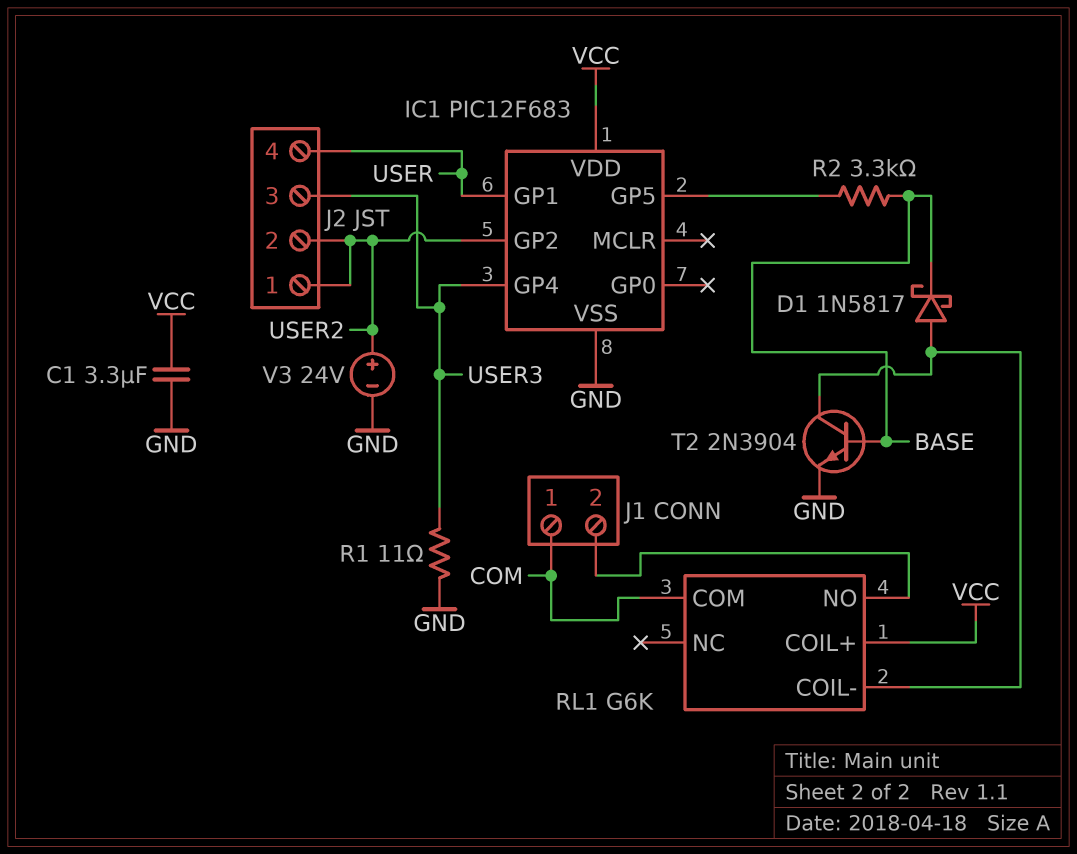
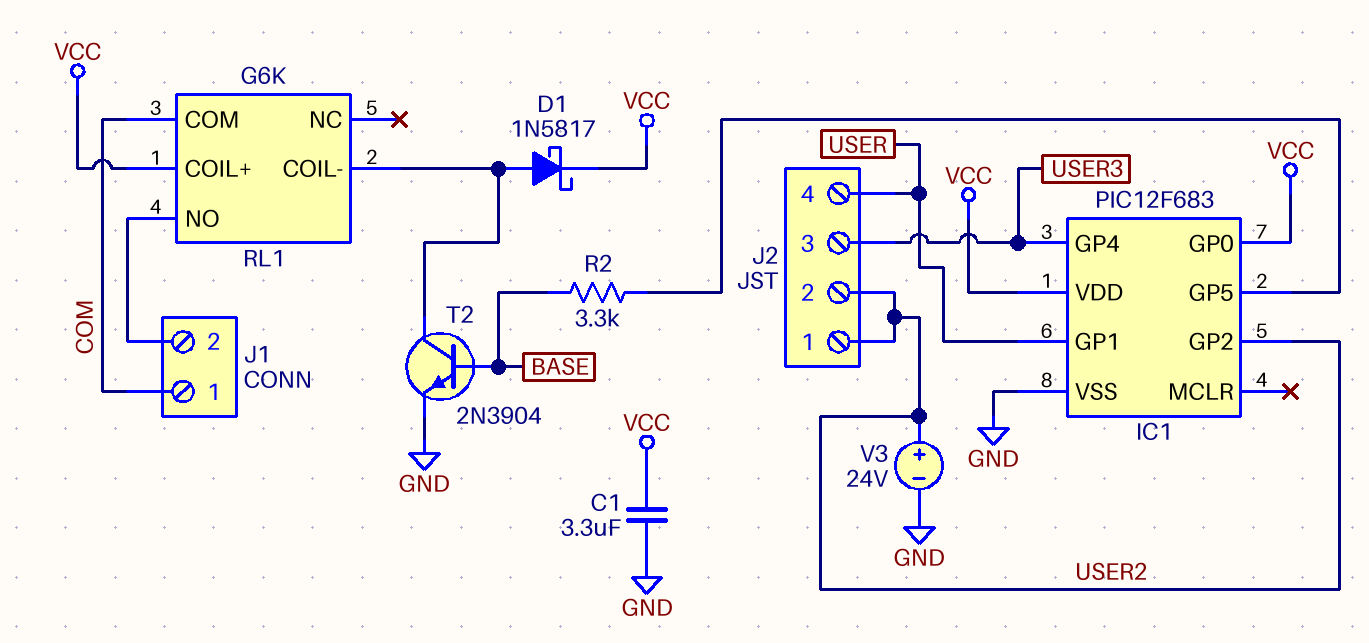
D1: schottky 1N5817 (A RL1/COIL-, K BASE) -> schottky 1N5817 (A RL1/COIL-, K VCC)
IC1 pin GP0: none -> VCC
R1: 11 (GND, USER3) -> none

